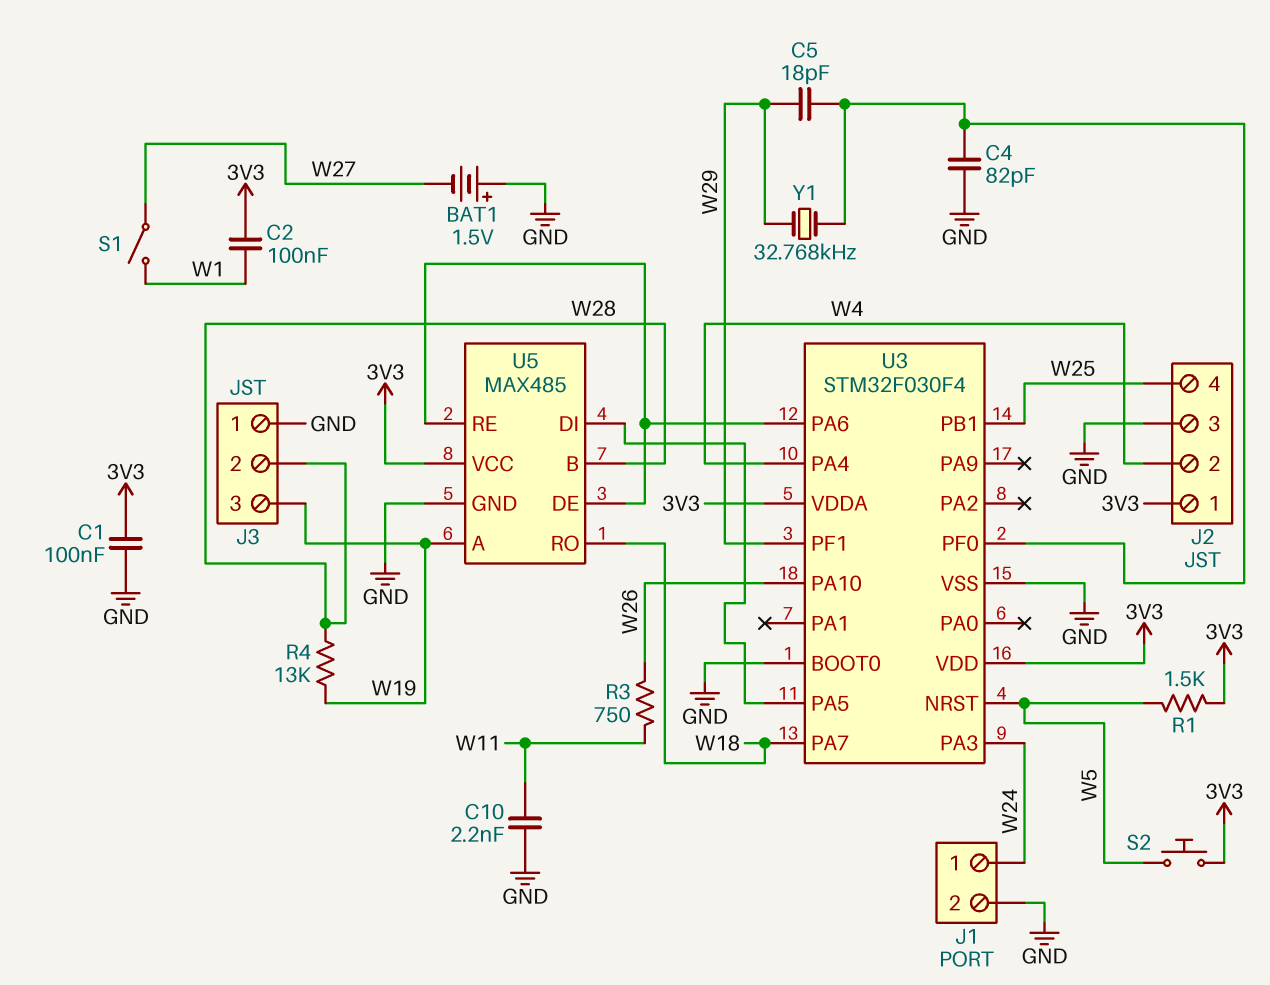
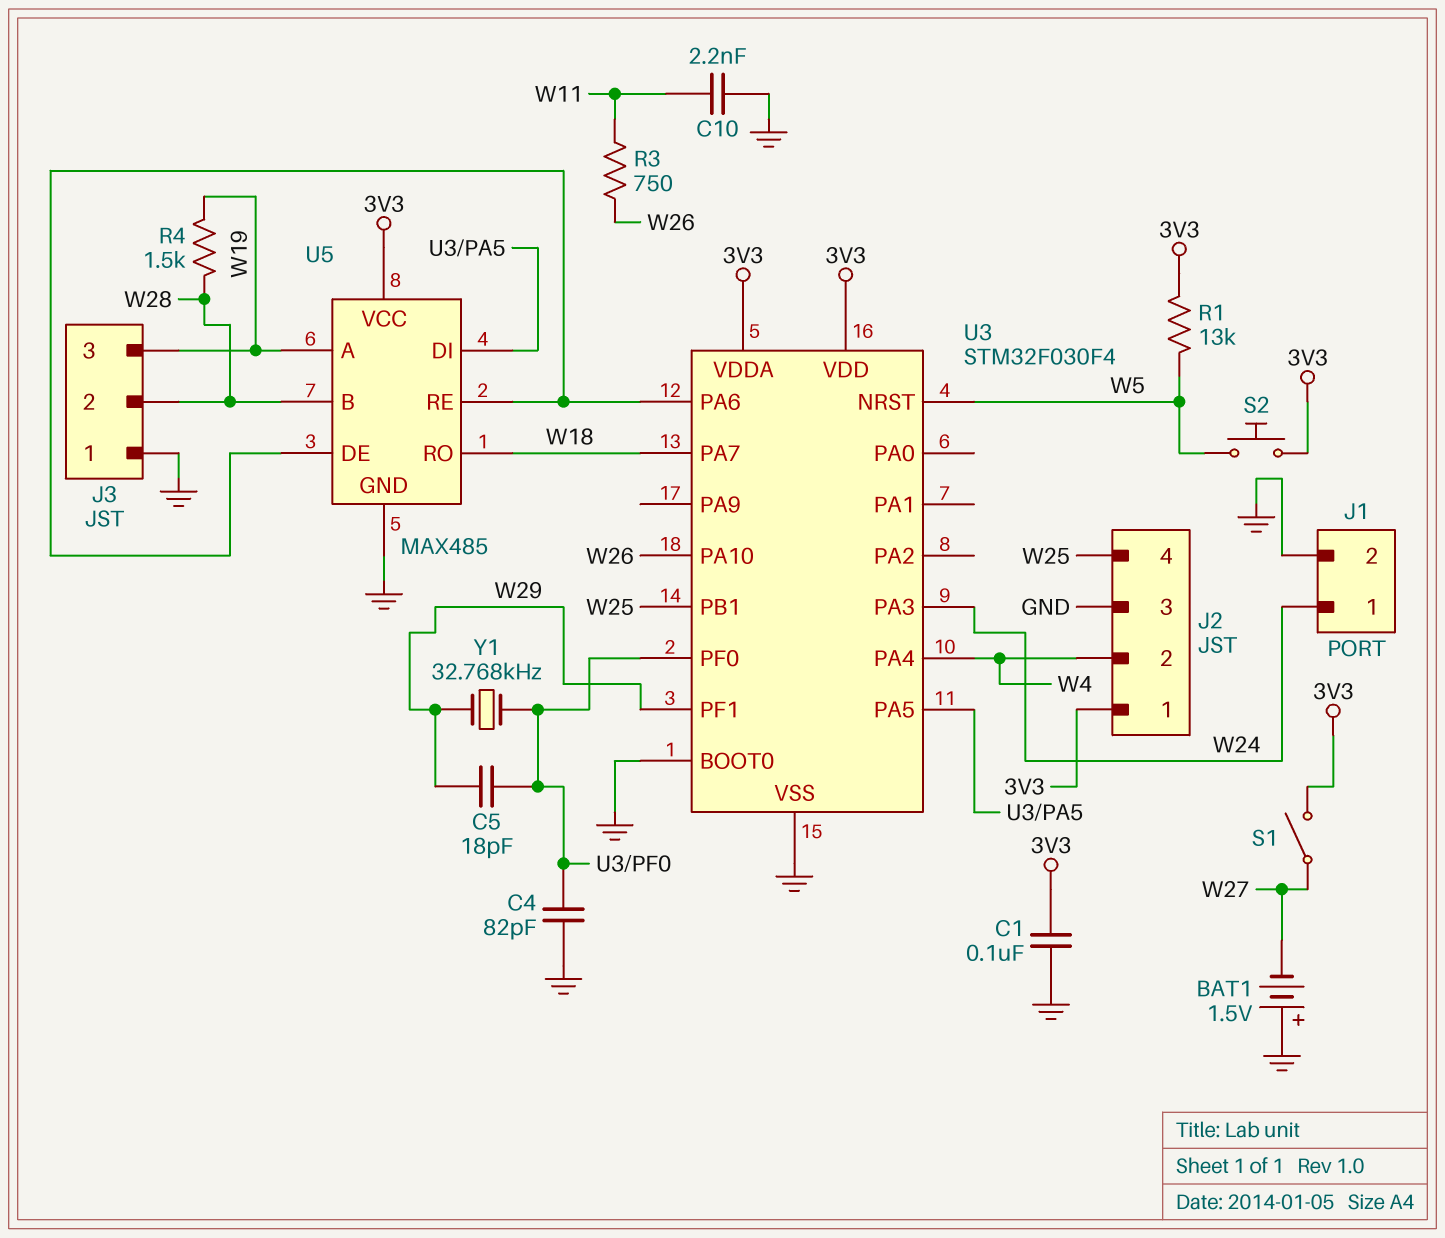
C2: 100nF (3V3, W1) -> none
R1: 1.5k (3V3, W5) -> 13k (3V3, W5)
R4: 13k (W19, W28) -> 1.5k (W19, W28)
S1: switch (W1, W27) -> switch (3V3, W27)

